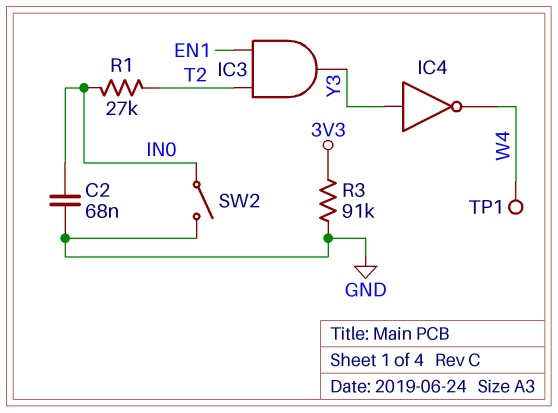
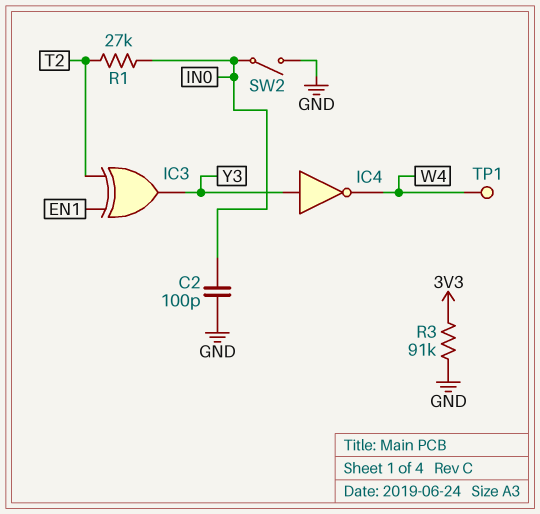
C2: 68nF (GND, IN0) -> 100pF (GND, IN0)
IC3: AND (in EN1, in T2, out Y3) -> XOR (in EN1, in T2, out Y3)

